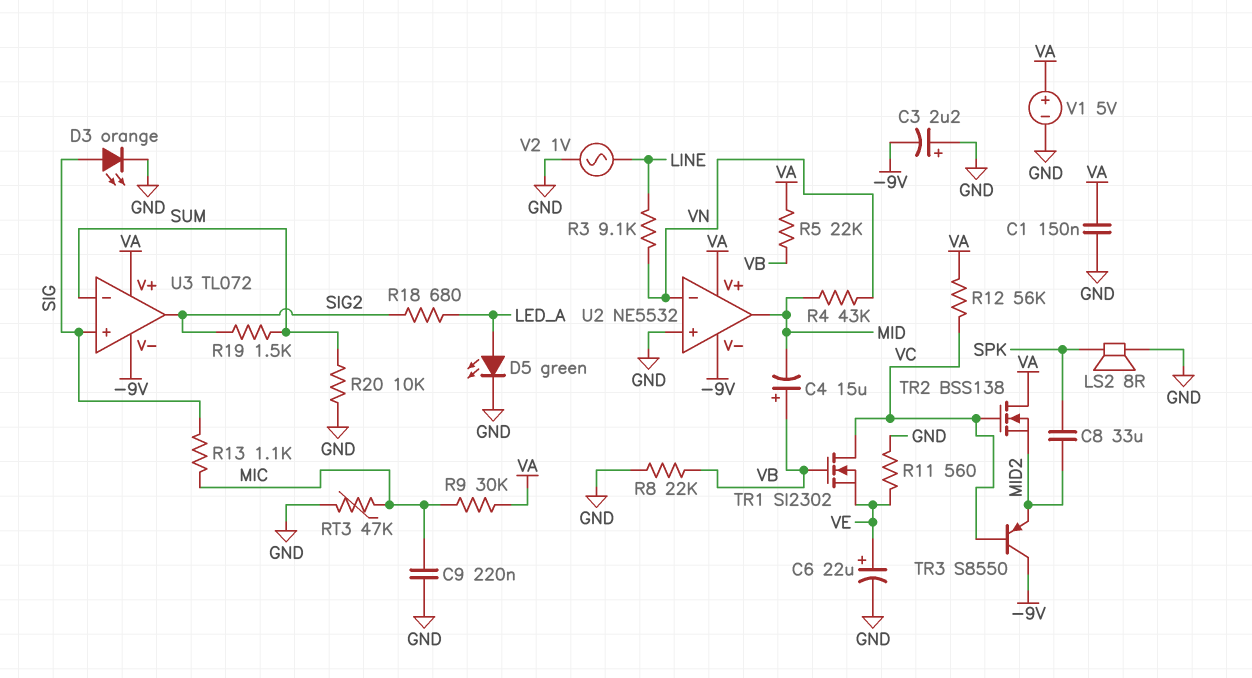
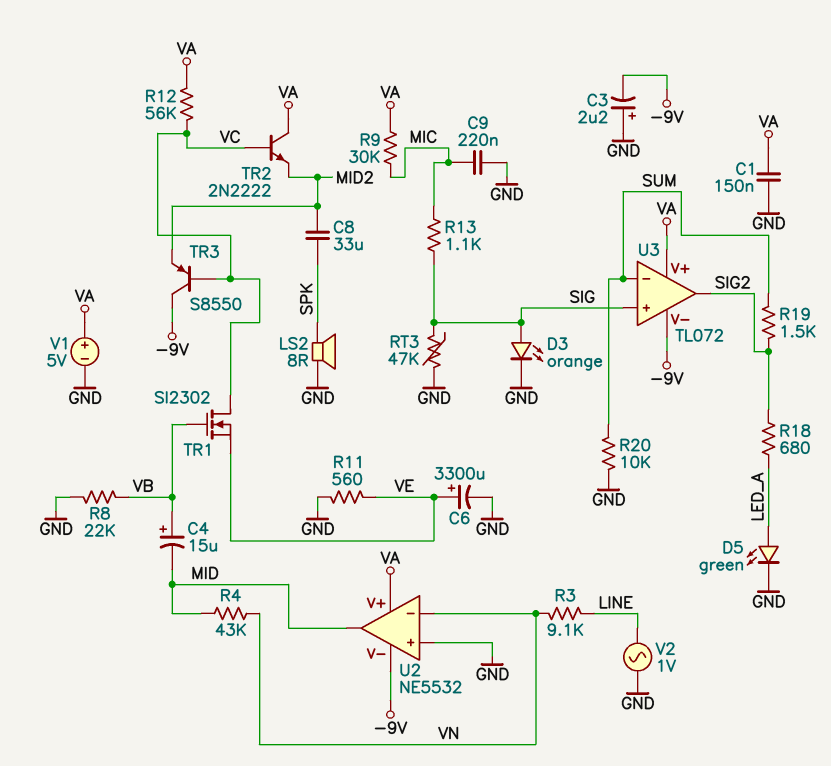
C6: 22uF (plus VE, minus GND) -> 3300uF (plus VE, minus GND)
R5: 22k (VA, VB) -> none
RT3: 47k (GND, MIC) -> 47k (GND, SIG)
TR2: NMOS BSS138 (G VC, D VA, S MID2) -> NPN 2N2222 (B VC, C VA, E MID2)

